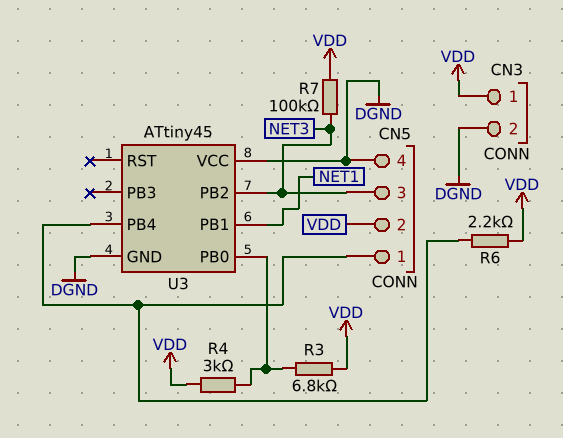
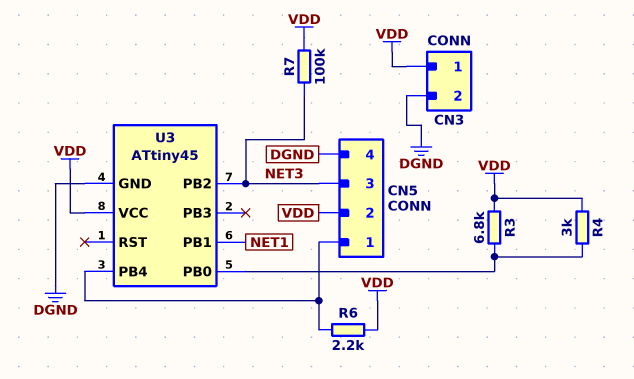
U3 pin VCC: DGND -> VDD

